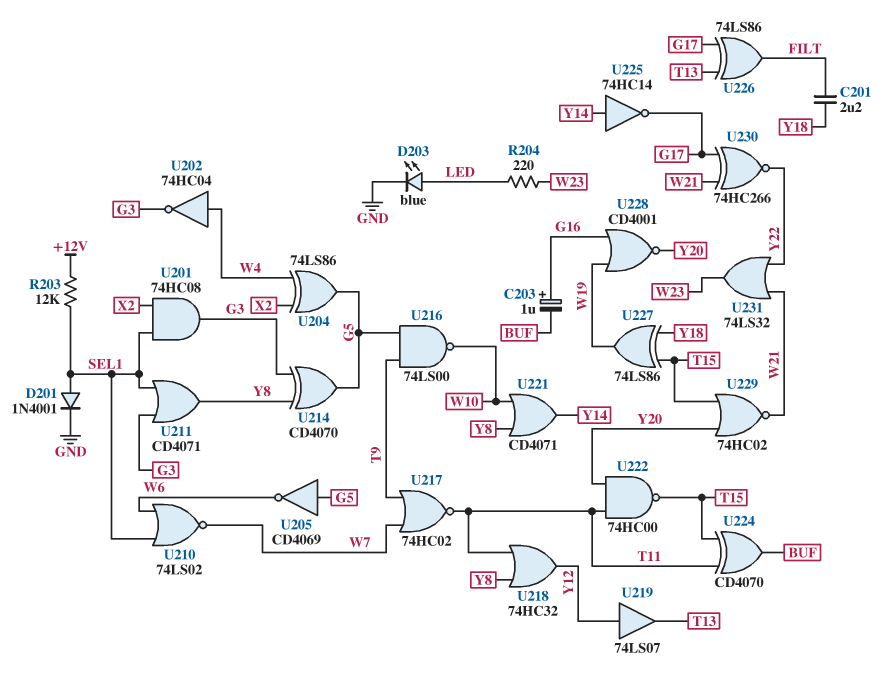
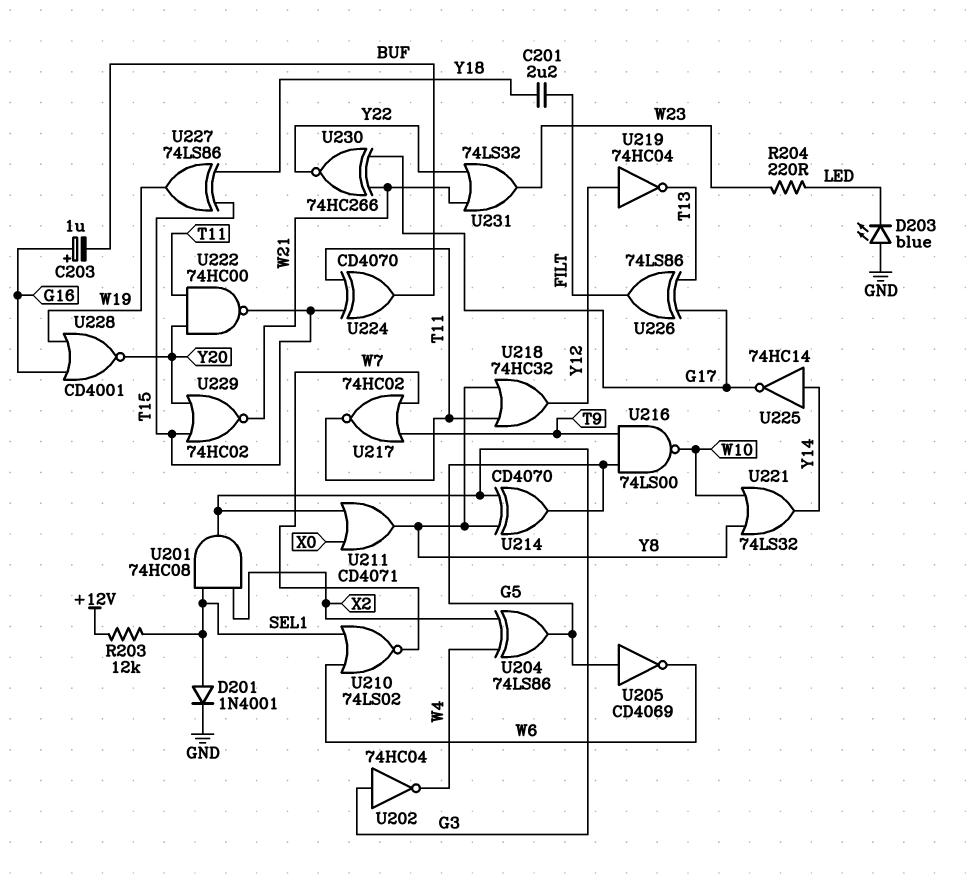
D203: LED blue (A LED, K GND) -> LED blue (A GND, K LED)
U202: NOT 74HC04 (in W4, out G3) -> NOT 74HC04 (in G3, out W4)
U211: OR CD4071 (in G3, in SEL1, out Y8) -> OR CD4071 (in G3, in X0, out Y8)
U219: buffer 74LS07 (in Y12, out T13) -> NOT 74HC04 (in Y12, out T13)
U221: OR CD4071 (in W10, in Y8, out Y14) -> OR 74LS32 (in W10, in Y8, out Y14)

